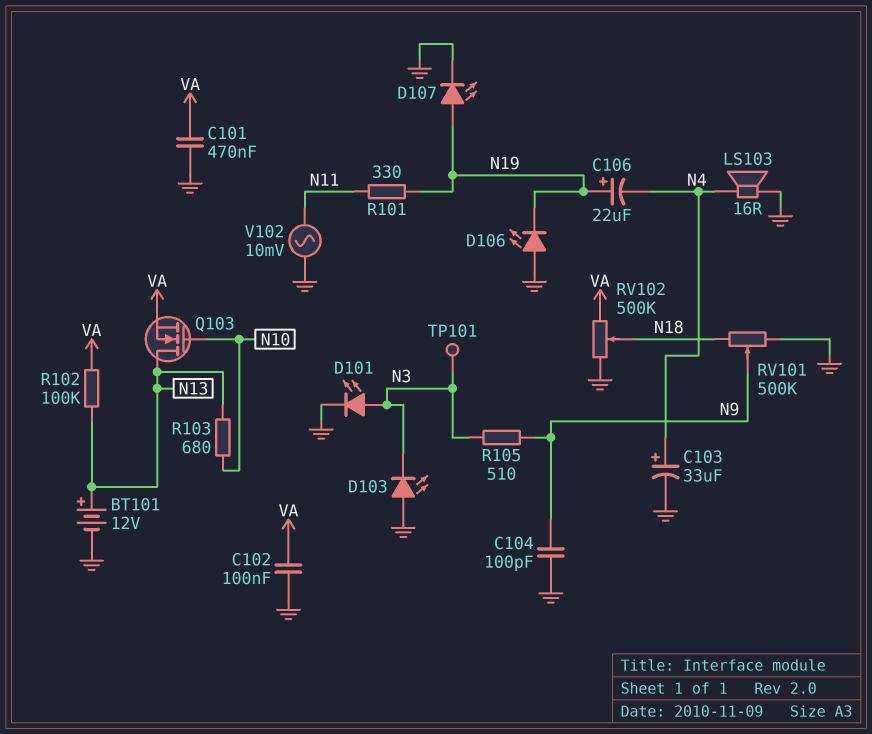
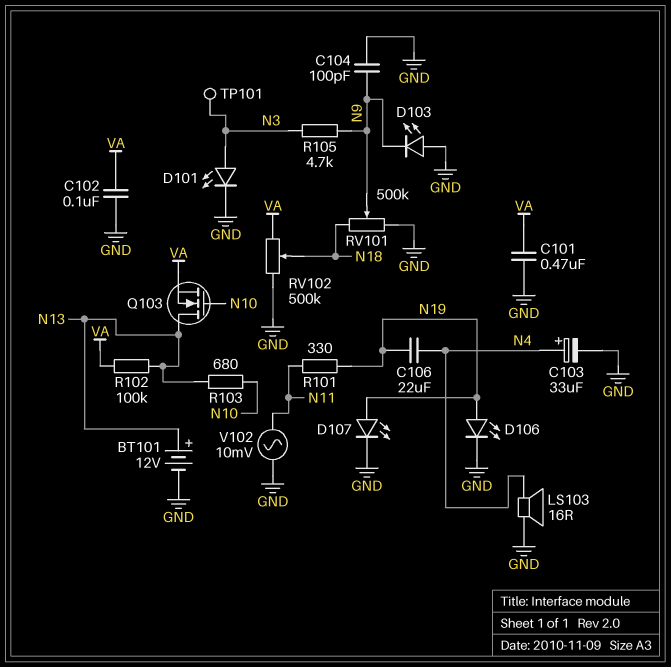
C106: 22uF (plus N19, minus N4) -> 22uF (N4, N19)
D103: LED (A GND, K N3) -> LED (A GND, K N9)
D106: LED (A GND, K N19) -> LED (A N19, K GND)
R105: 510 (N3, N9) -> 4.7k (N3, N9)

